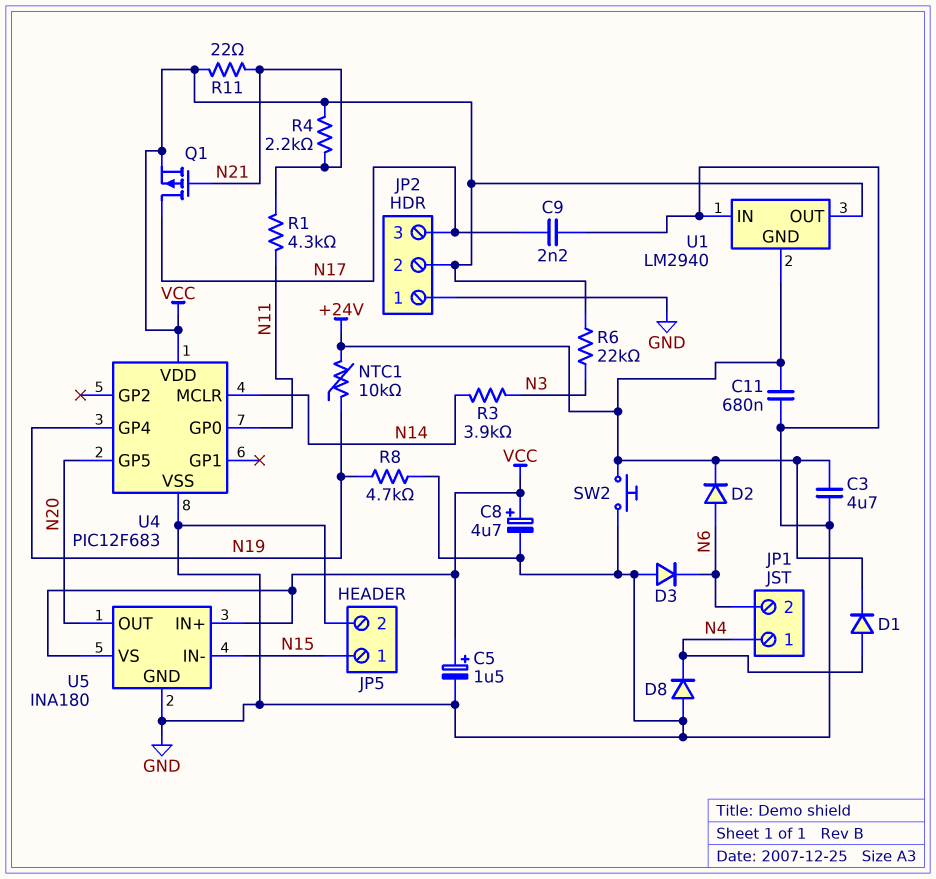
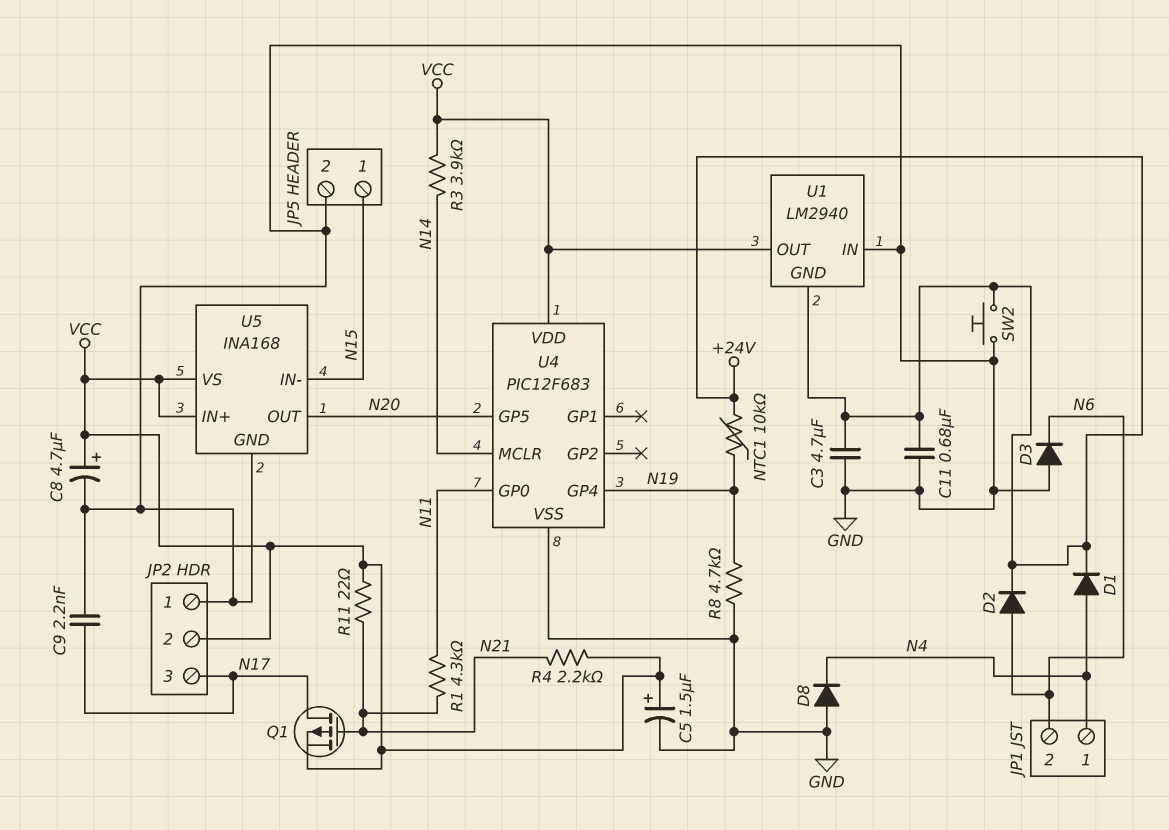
R3: 3.9k (N3, N14) -> 3.9k (N14, VCC)
R6: 22k (N3, VCC) -> none
U5: INA180 -> INA168

